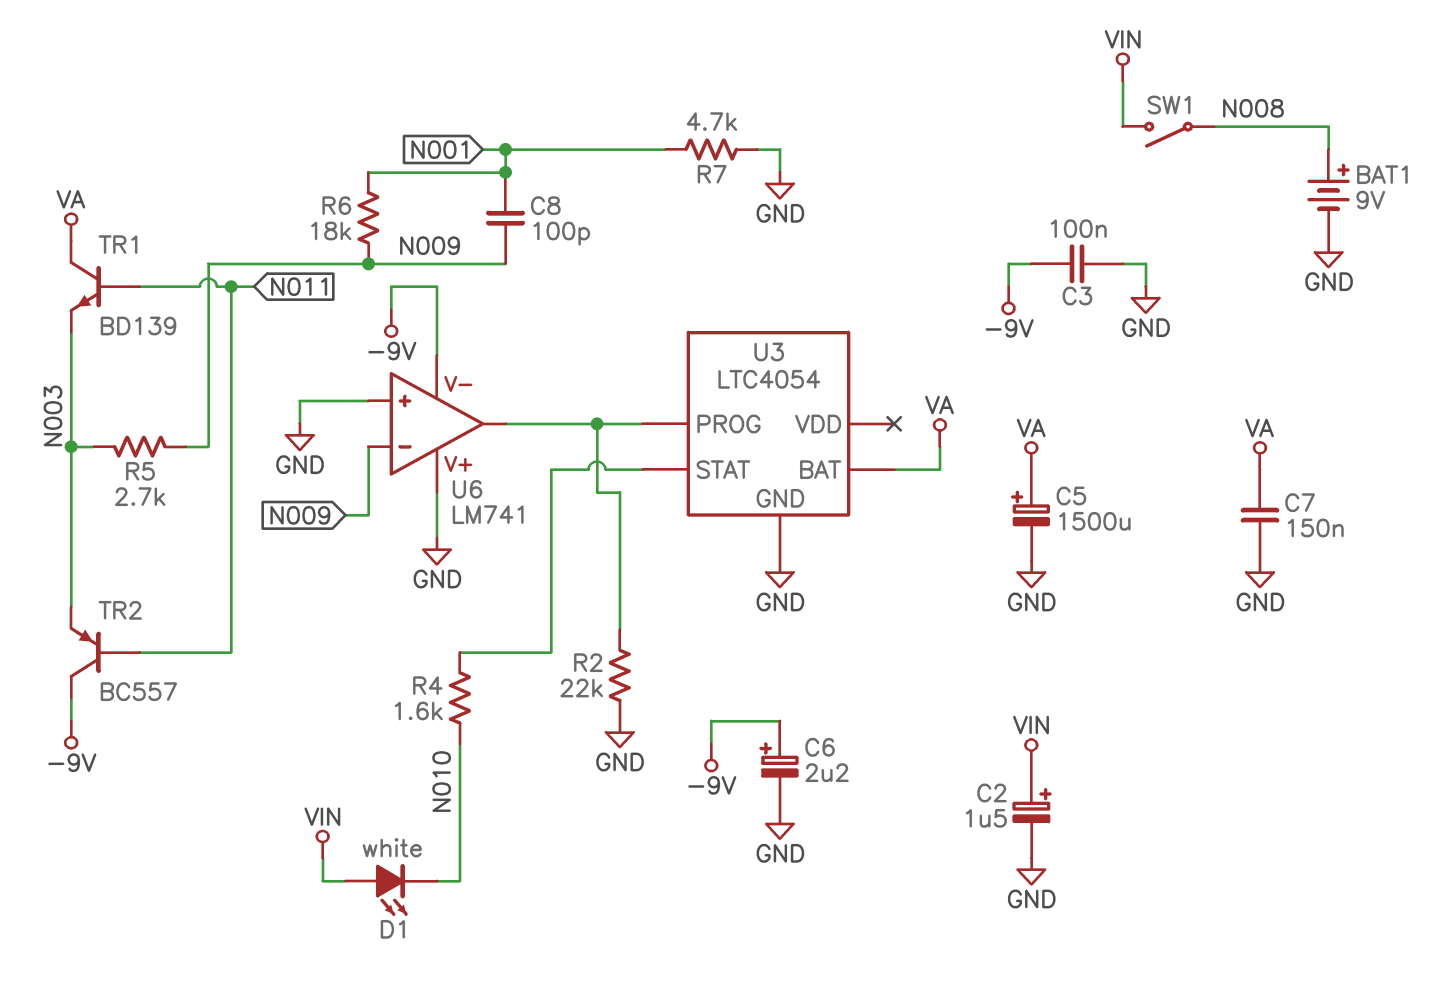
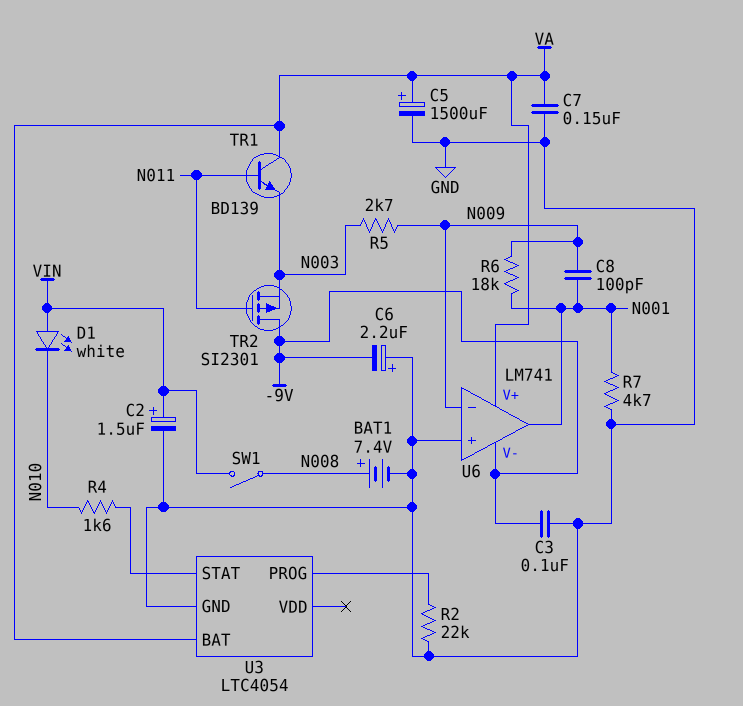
BAT1: 9V (plus N008, minus GND) -> 7.4V (plus N008, minus GND)
C6: 2.2uF (plus -9V, minus GND) -> 2.2uF (plus GND, minus -9V)
TR2: PNP BC557 (B N011, C -9V, E N003) -> PMOS SI2301 (G N011, D -9V, S N003)
U6 pin V+: GND -> VA
U6 pin out: U3/PROG -> N001

